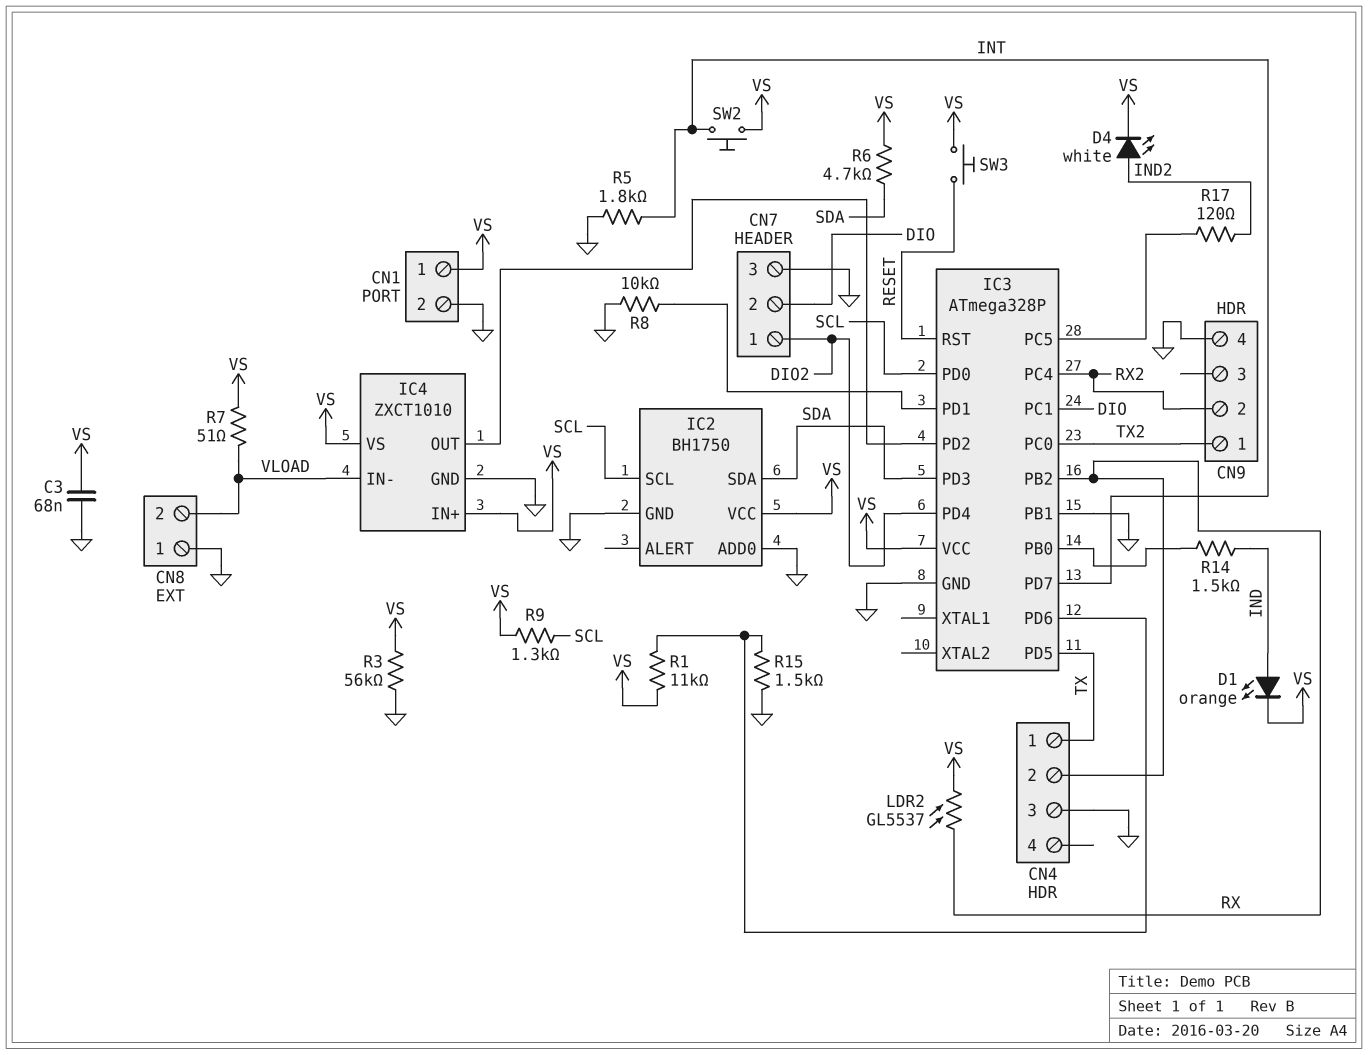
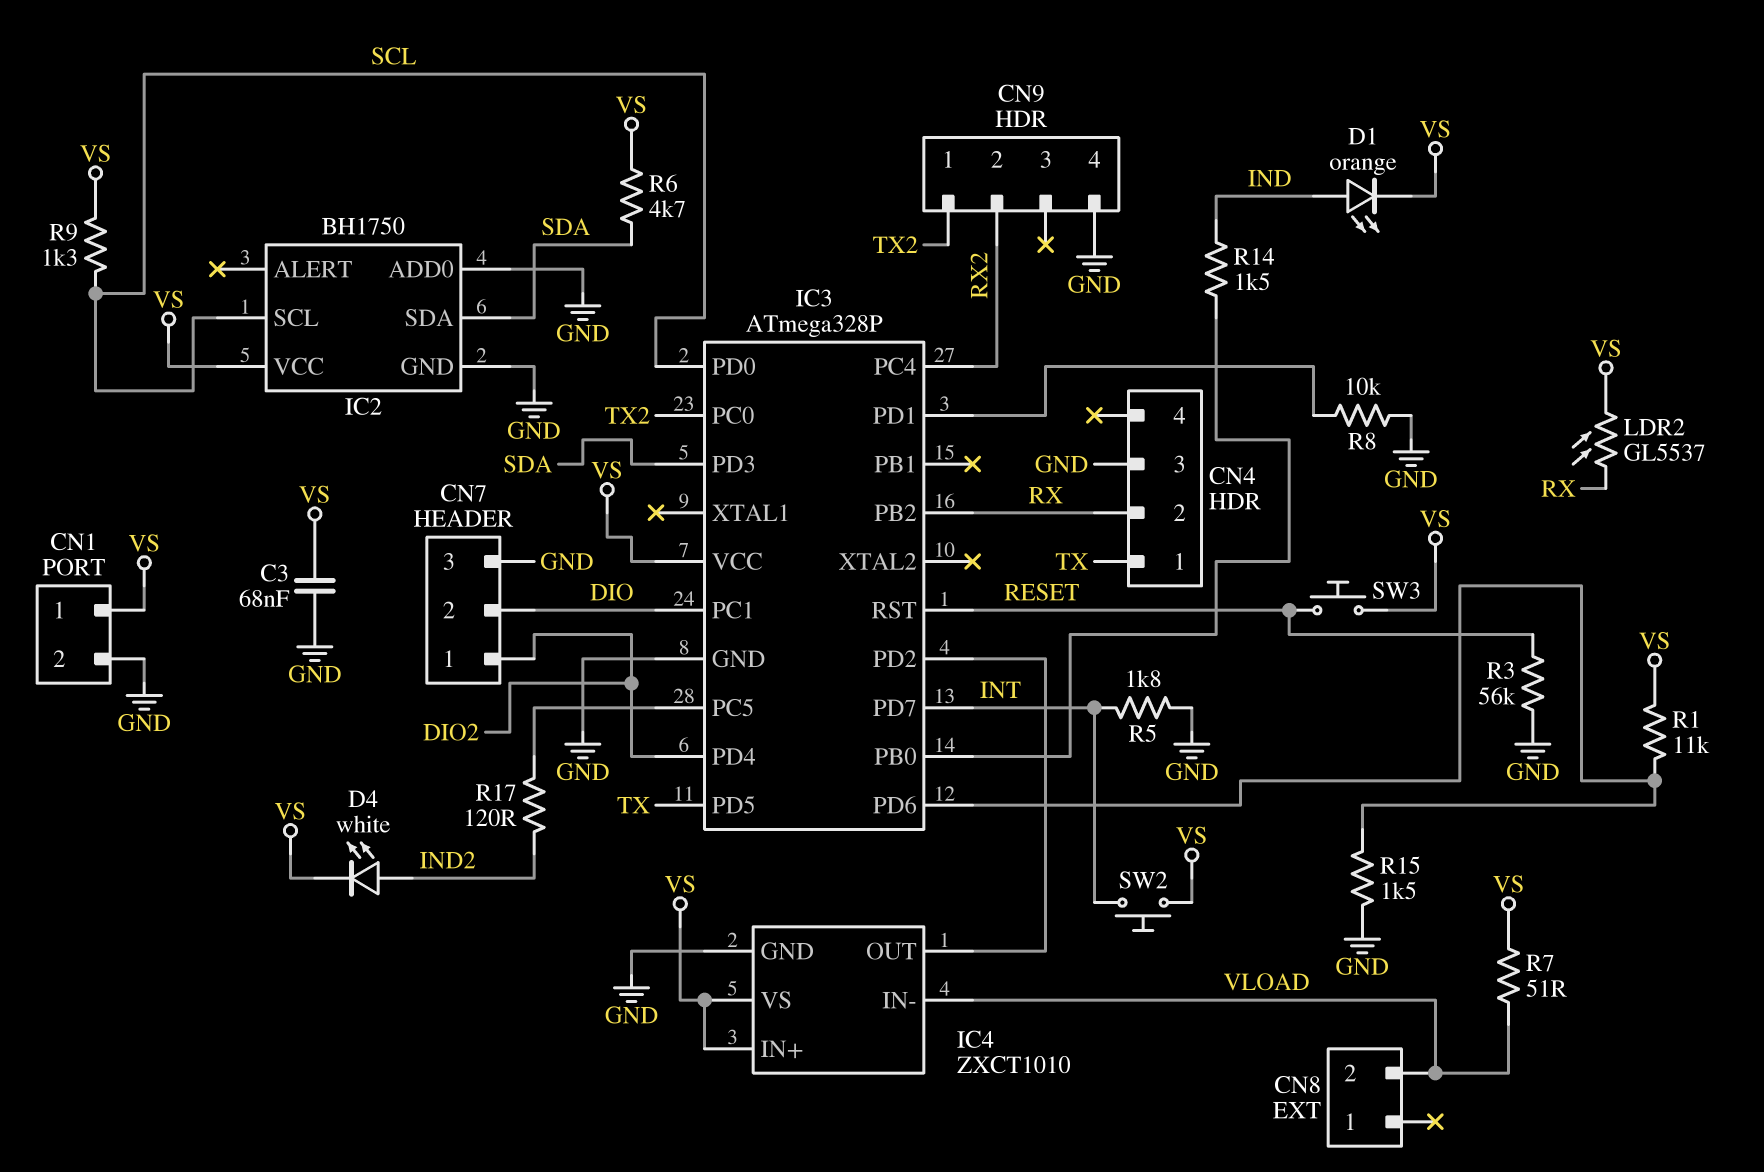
CN8 pin 1: GND -> none
IC3 pin PB1: GND -> none
R3: 56k (GND, VS) -> 56k (GND, RESET)

